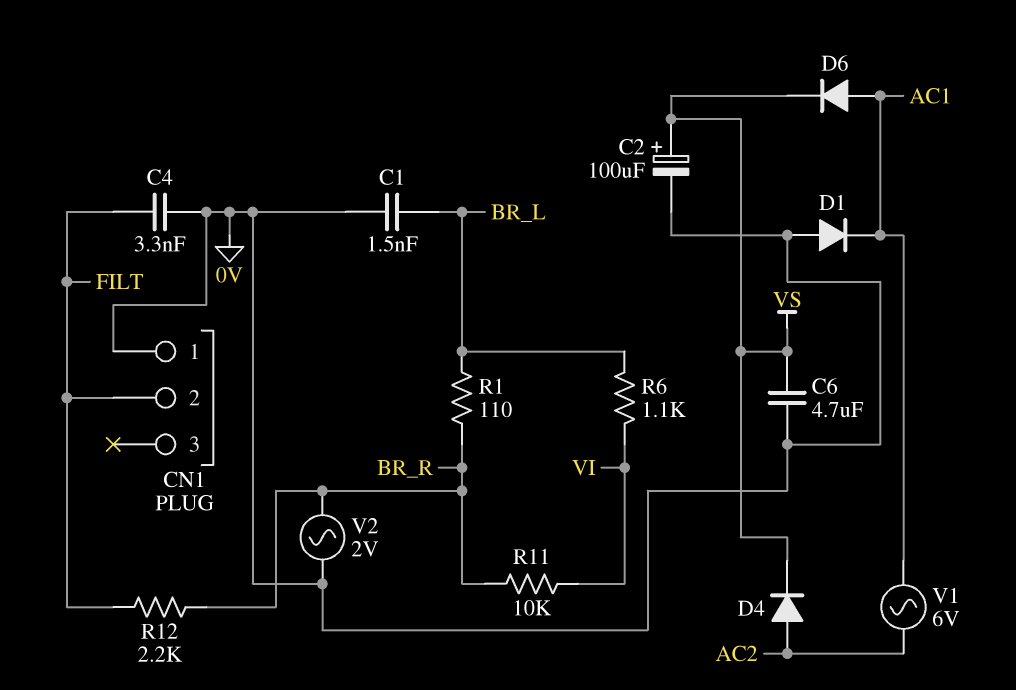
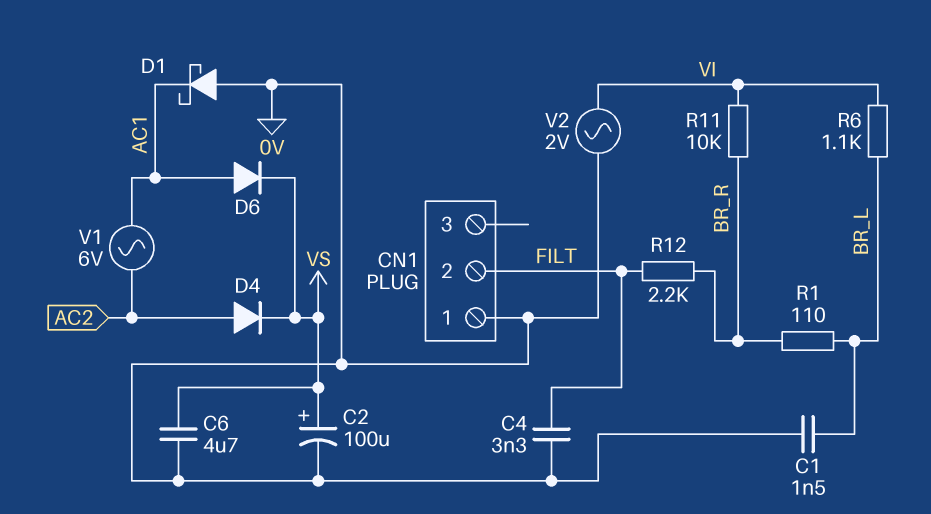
D1: diode (A 0V, K AC1) -> schottky (A 0V, K AC1)
V2: AC 2V (0V, BR_R) -> AC 2V (0V, VI)

